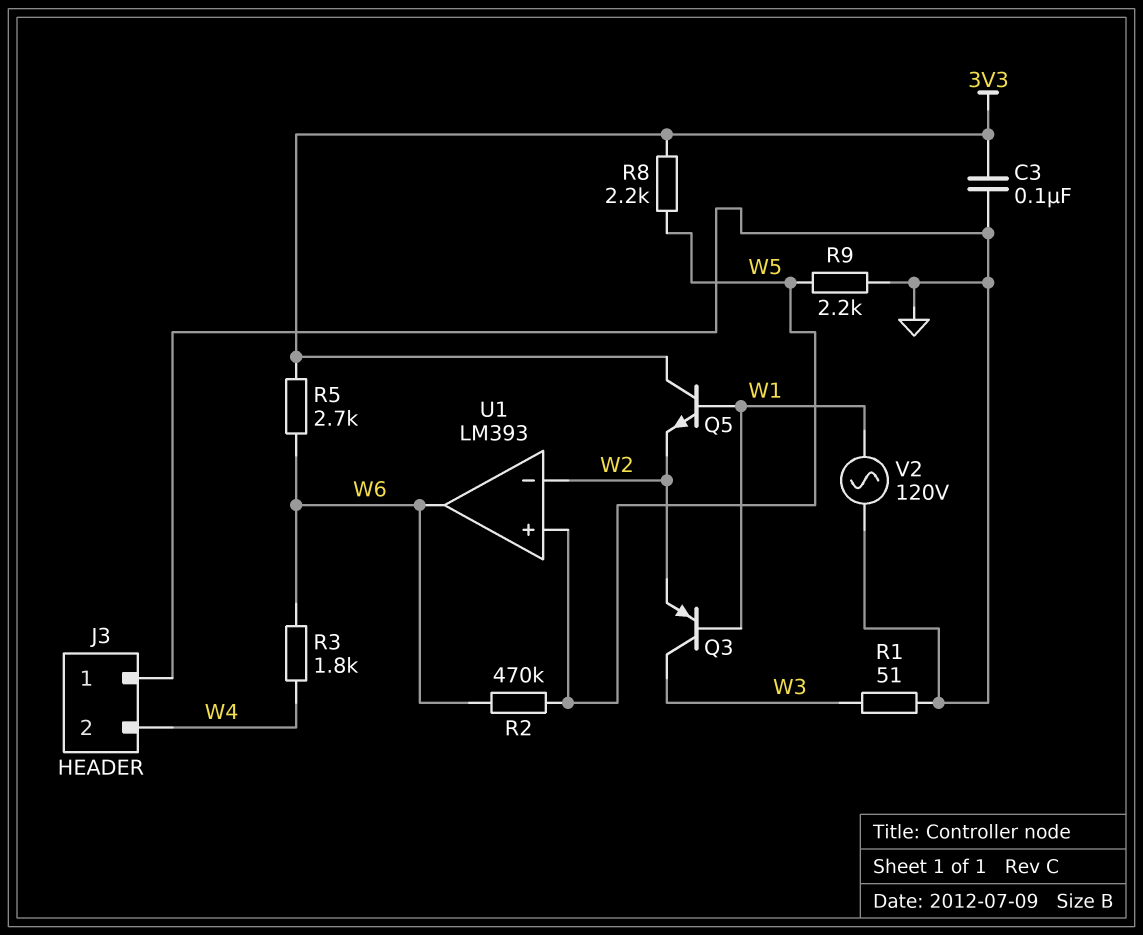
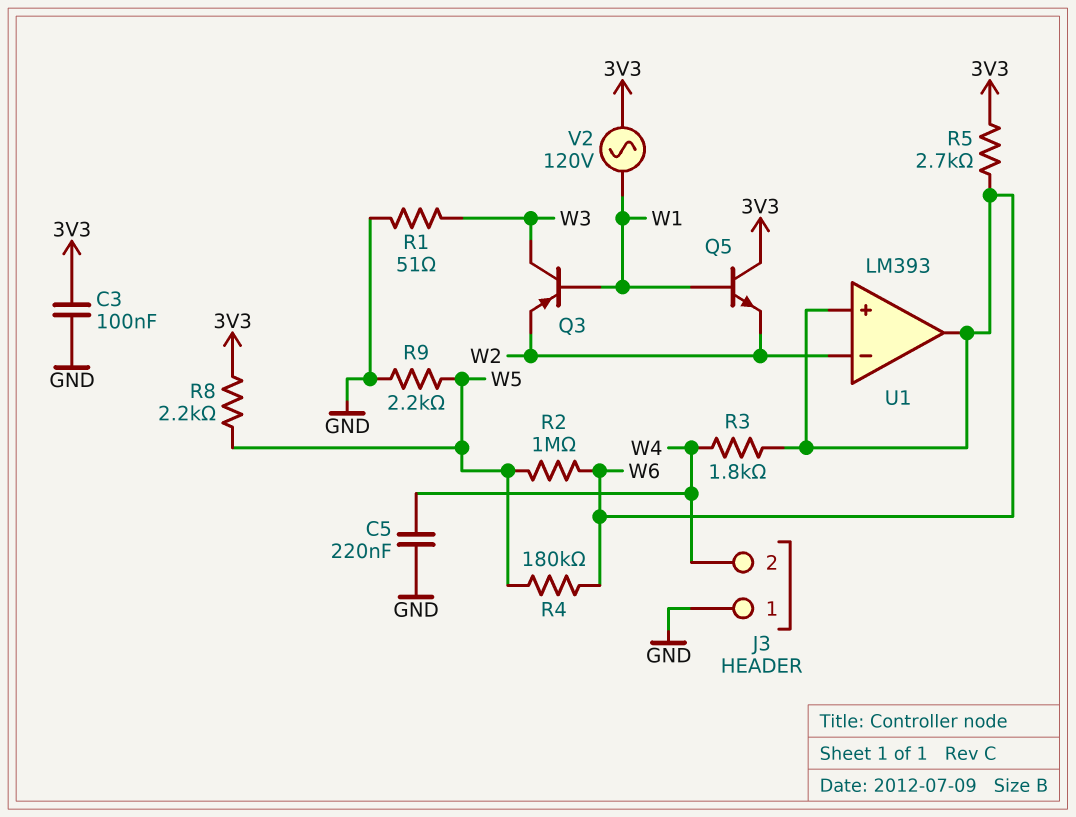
C5: none -> 220nF (GND, W4)
R2: 470k (W5, W6) -> 1M (W5, W6)
R4: none -> 180k (W5, W6)
U1 pin in+: W5 -> W6
V2: AC 120V (GND, W1) -> AC 120V (3V3, W1)

